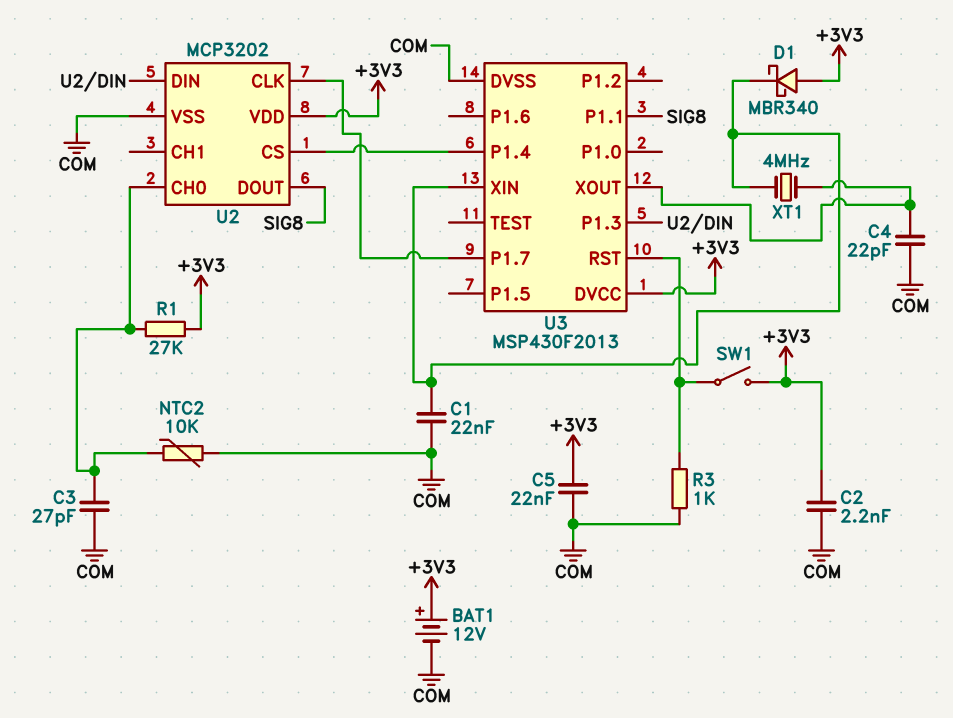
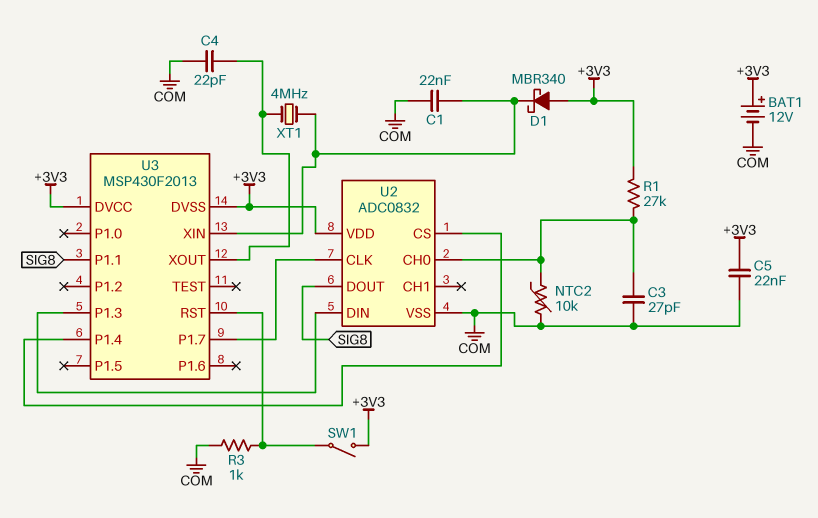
C2: 2.2nF (+3V3, COM) -> none
U2: MCP3202 -> ADC0832
U3 pin DVSS: COM -> +3V3

